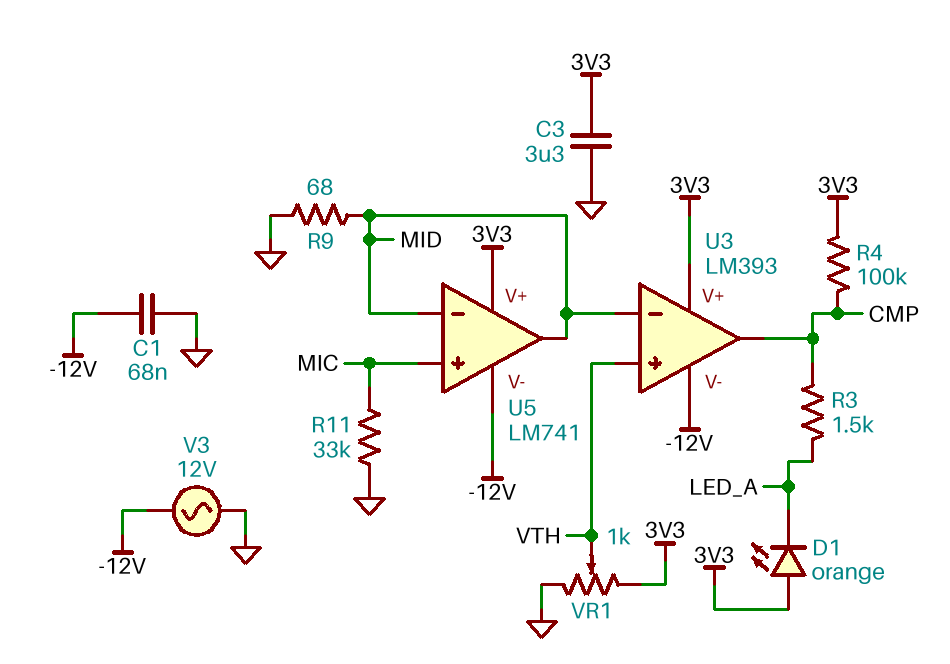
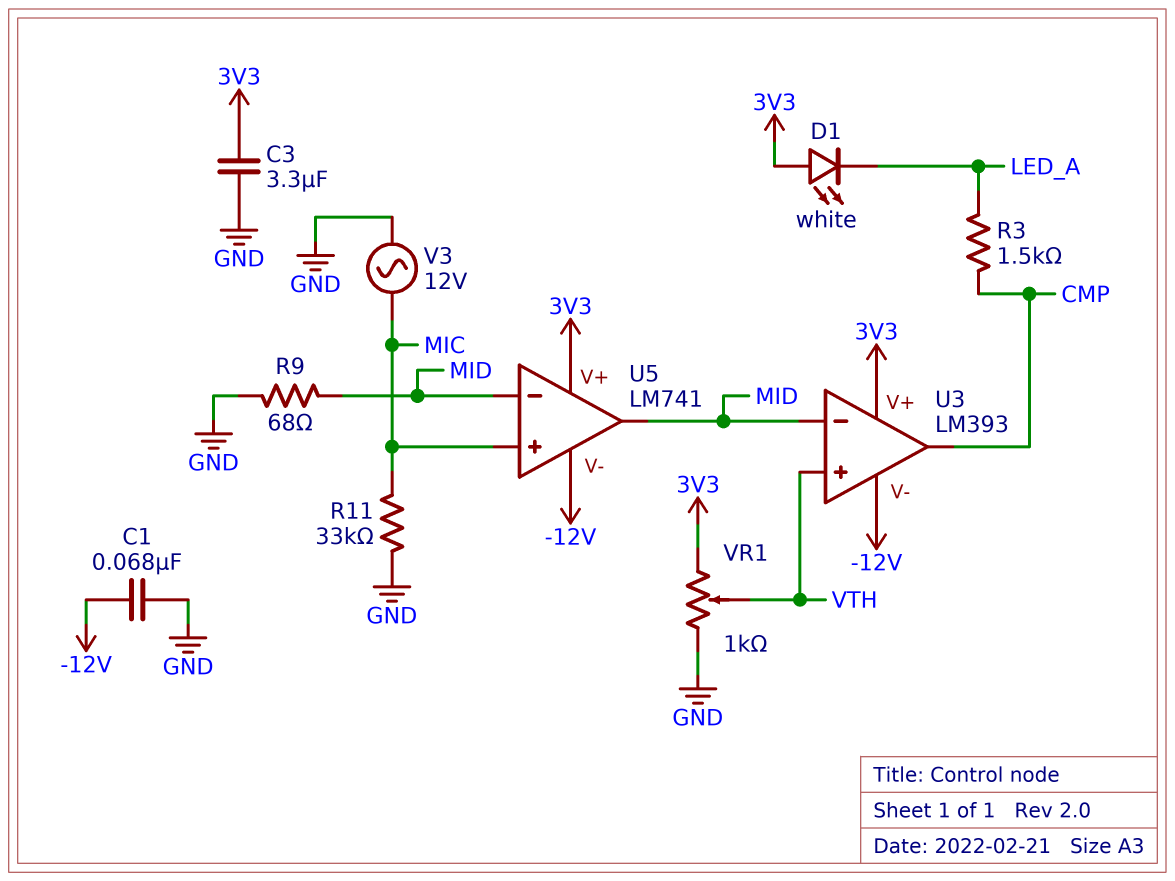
D1: LED orange (A 3V3, K LED_A) -> LED white (A 3V3, K LED_A)
R4: 100k (3V3, CMP) -> none
V3: AC 12V (-12V, GND) -> AC 12V (GND, MIC)

